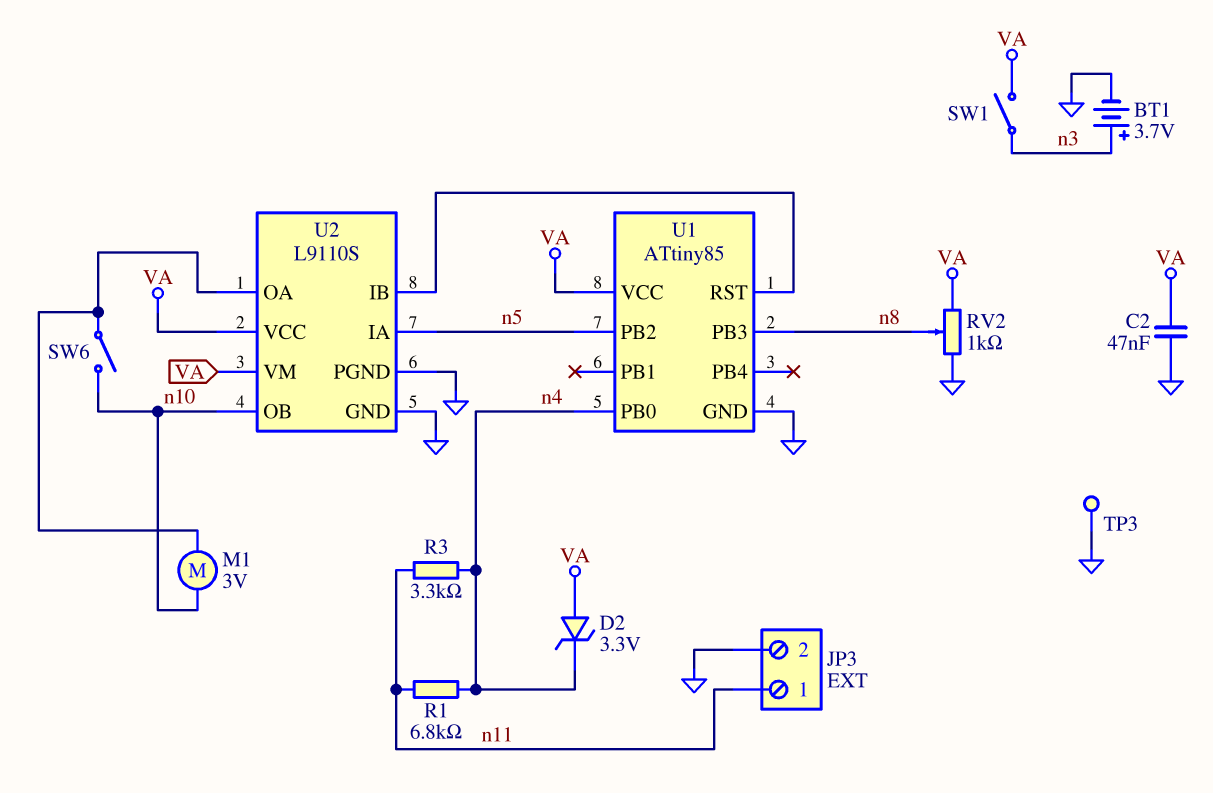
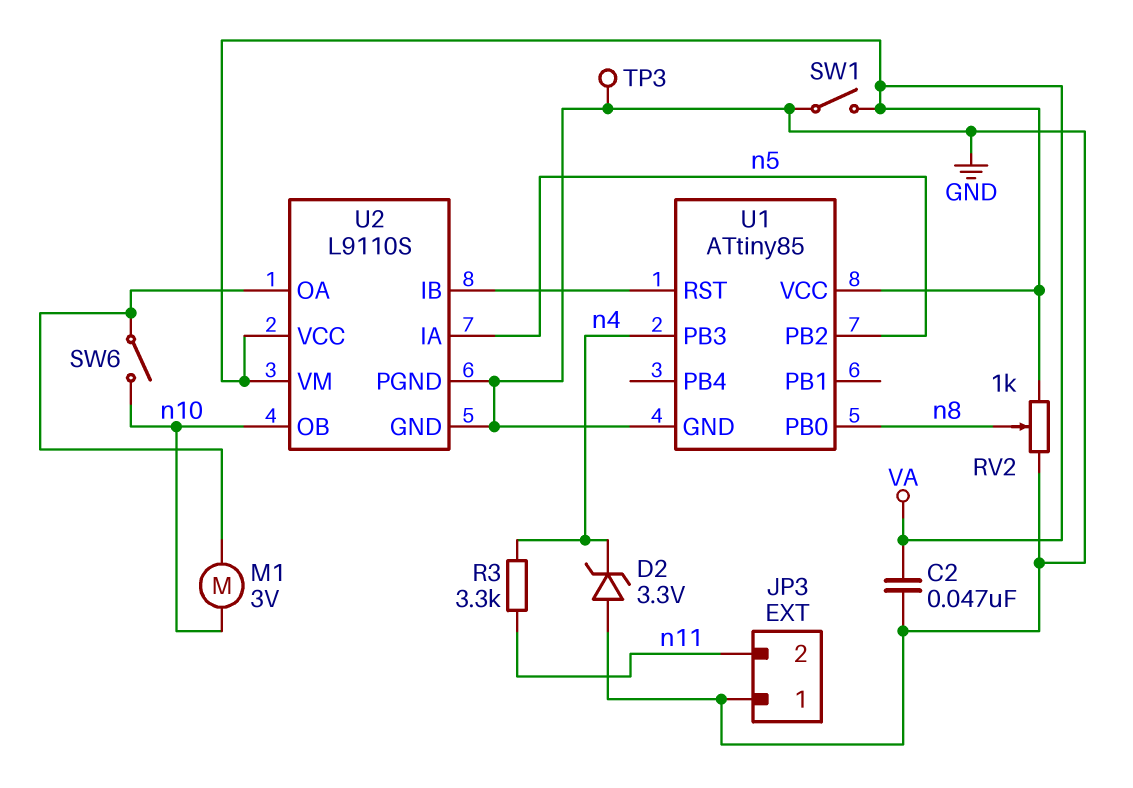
BT1: 3.7V (plus n3, minus GND) -> none
D2: zener 3.3V (A VA, K n4) -> zener 3.3V (A GND, K n4)
JP3 pin 1: n11 -> GND
JP3 pin 2: GND -> n11
R1: 6.8k (n4, n11) -> none
SW1: switch (VA, n3) -> switch (GND, VA)
U1 pin PB0: n4 -> n8
U1 pin PB3: n8 -> n4

